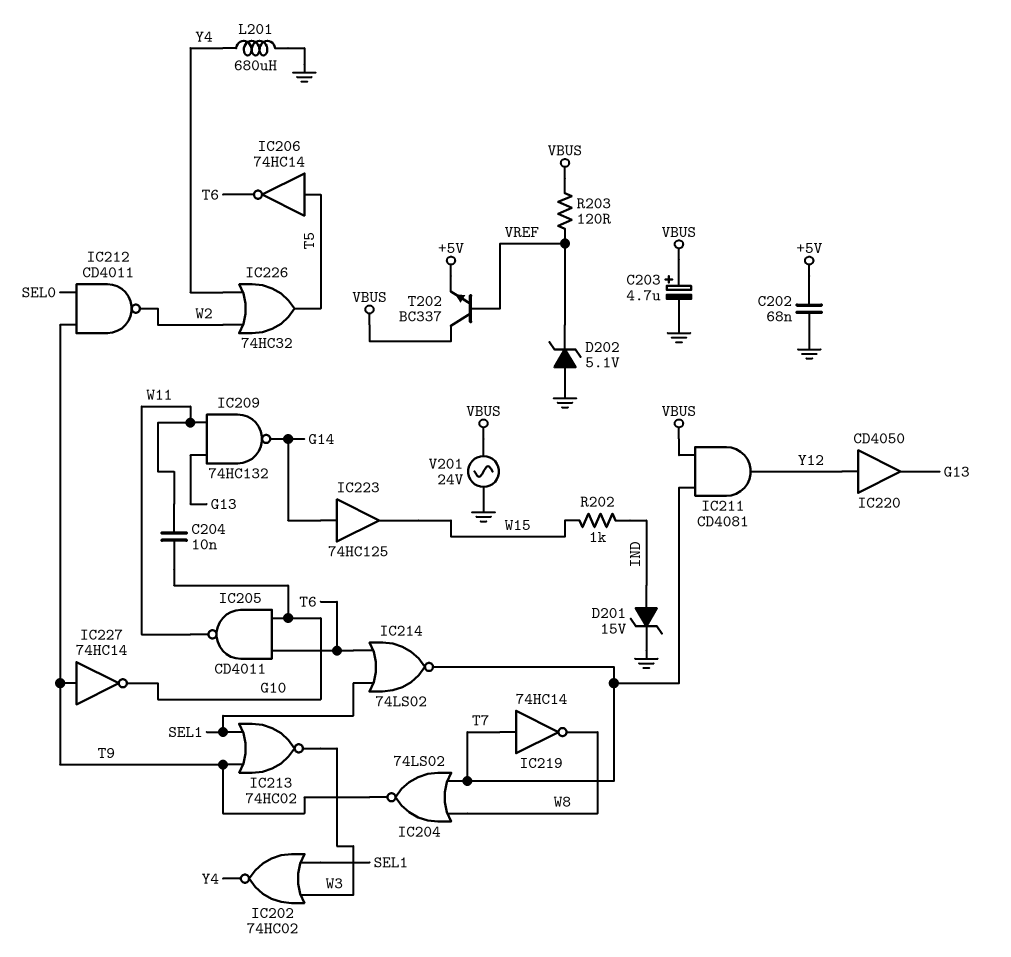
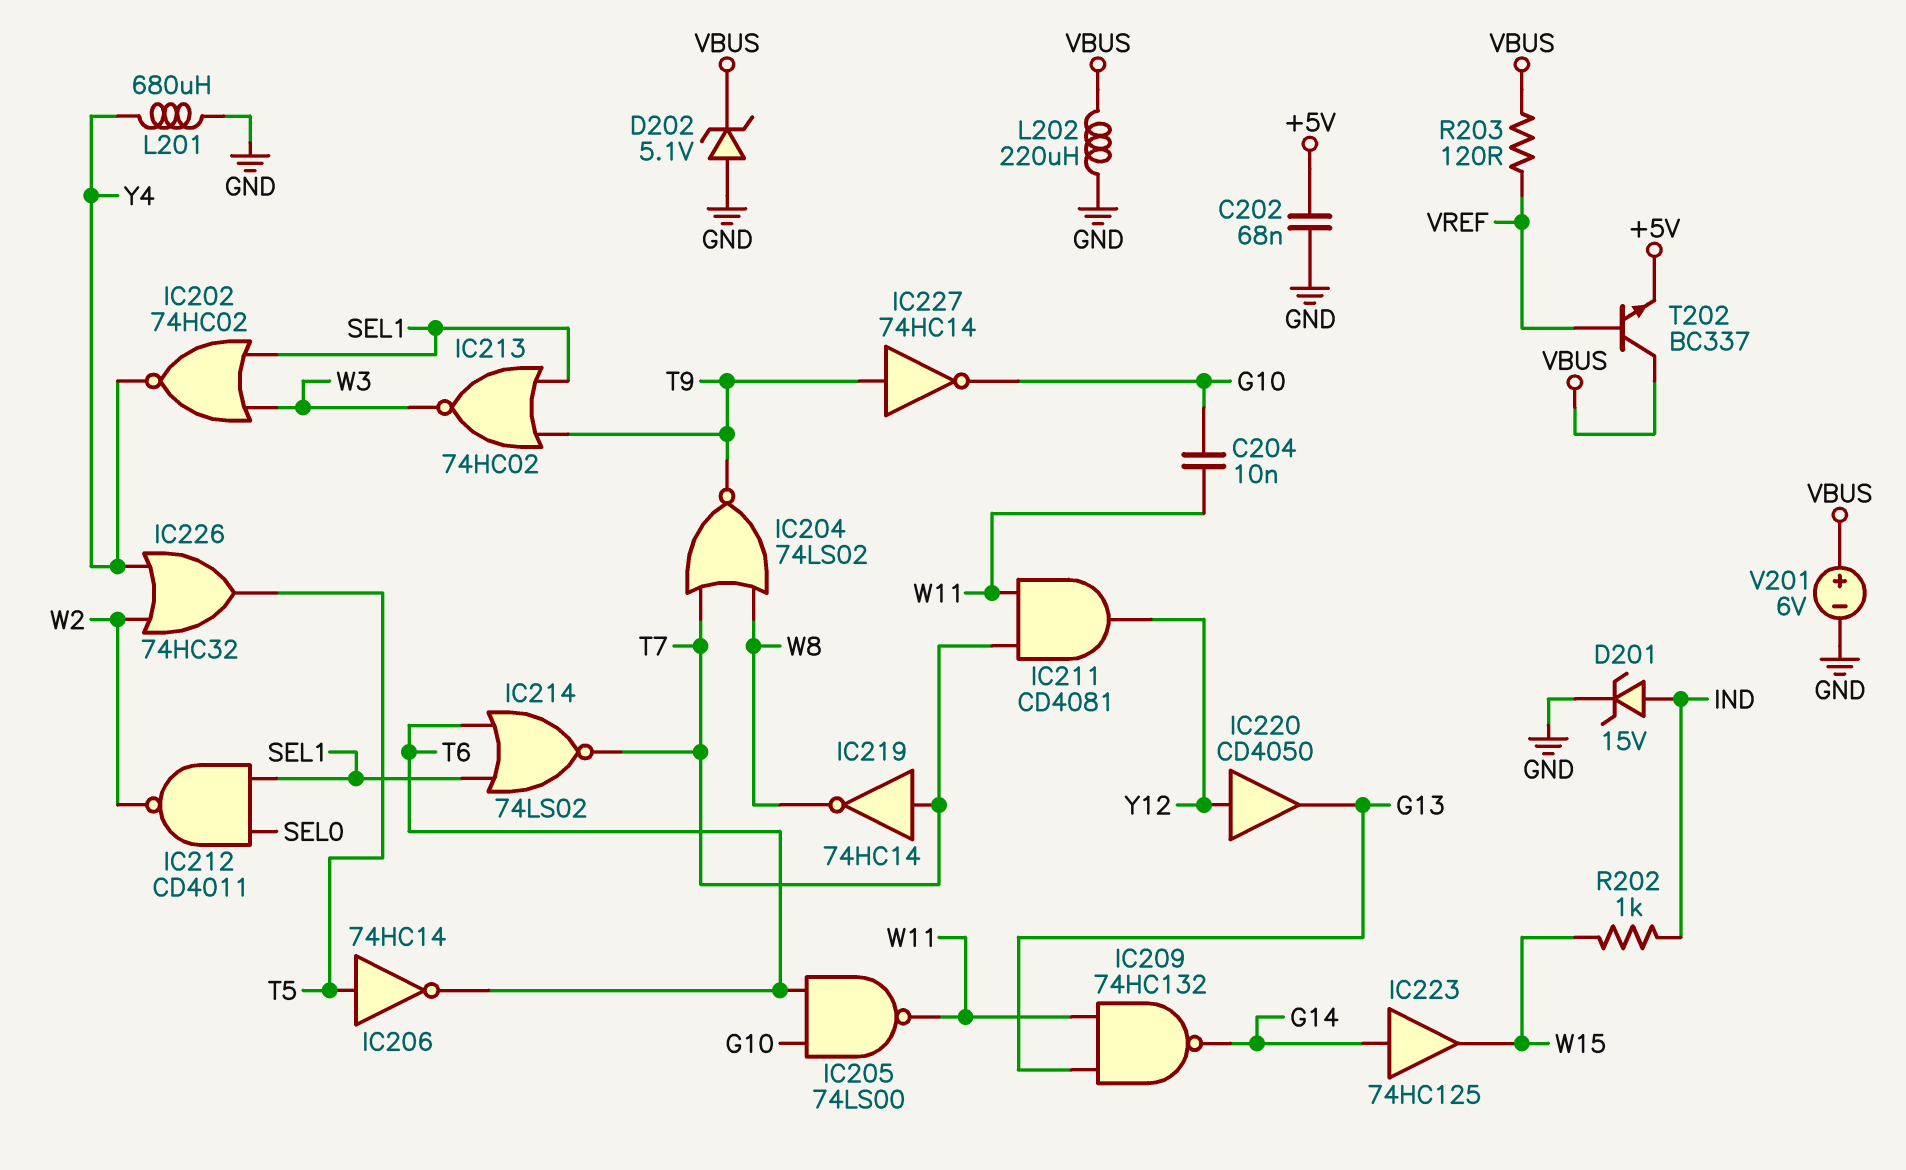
C203: 4.7uF (plus VBUS, minus GND) -> none
D202: zener 5.1V (A GND, K VREF) -> zener 5.1V (A GND, K VBUS)
IC205: NAND CD4011 (in G10, in T6, out W11) -> NAND 74LS00 (in G10, in T6, out W11)
IC211: AND CD4081 (in T7, in VBUS, out Y12) -> AND CD4081 (in T7, in W11, out Y12)
IC212: NAND CD4011 (in SEL0, in T9, out W2) -> NAND CD4011 (in SEL0, in SEL1, out W2)
L202: none -> 220uH (GND, VBUS)
V201: AC 24V (GND, VBUS) -> 6V (plus VBUS, minus GND)

